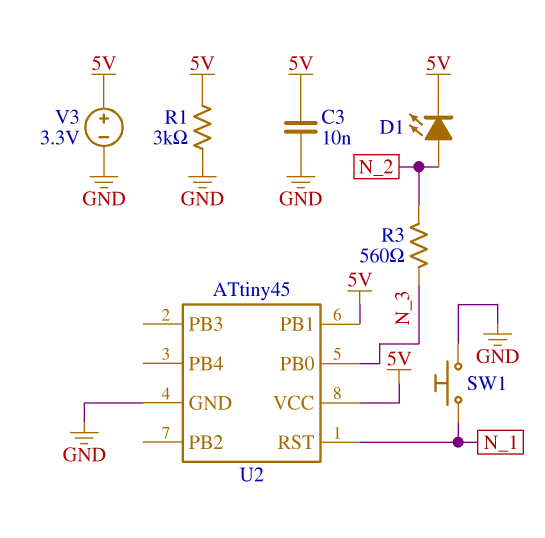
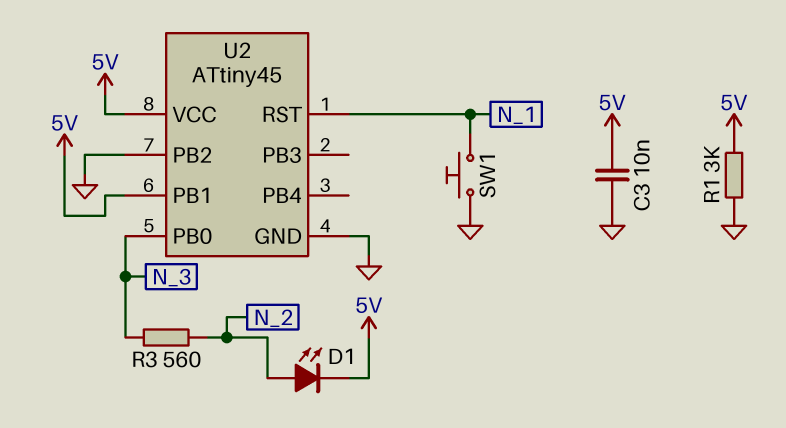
U2 pin PB2: none -> GND
V3: 3.3V (plus 5V, minus GND) -> none

